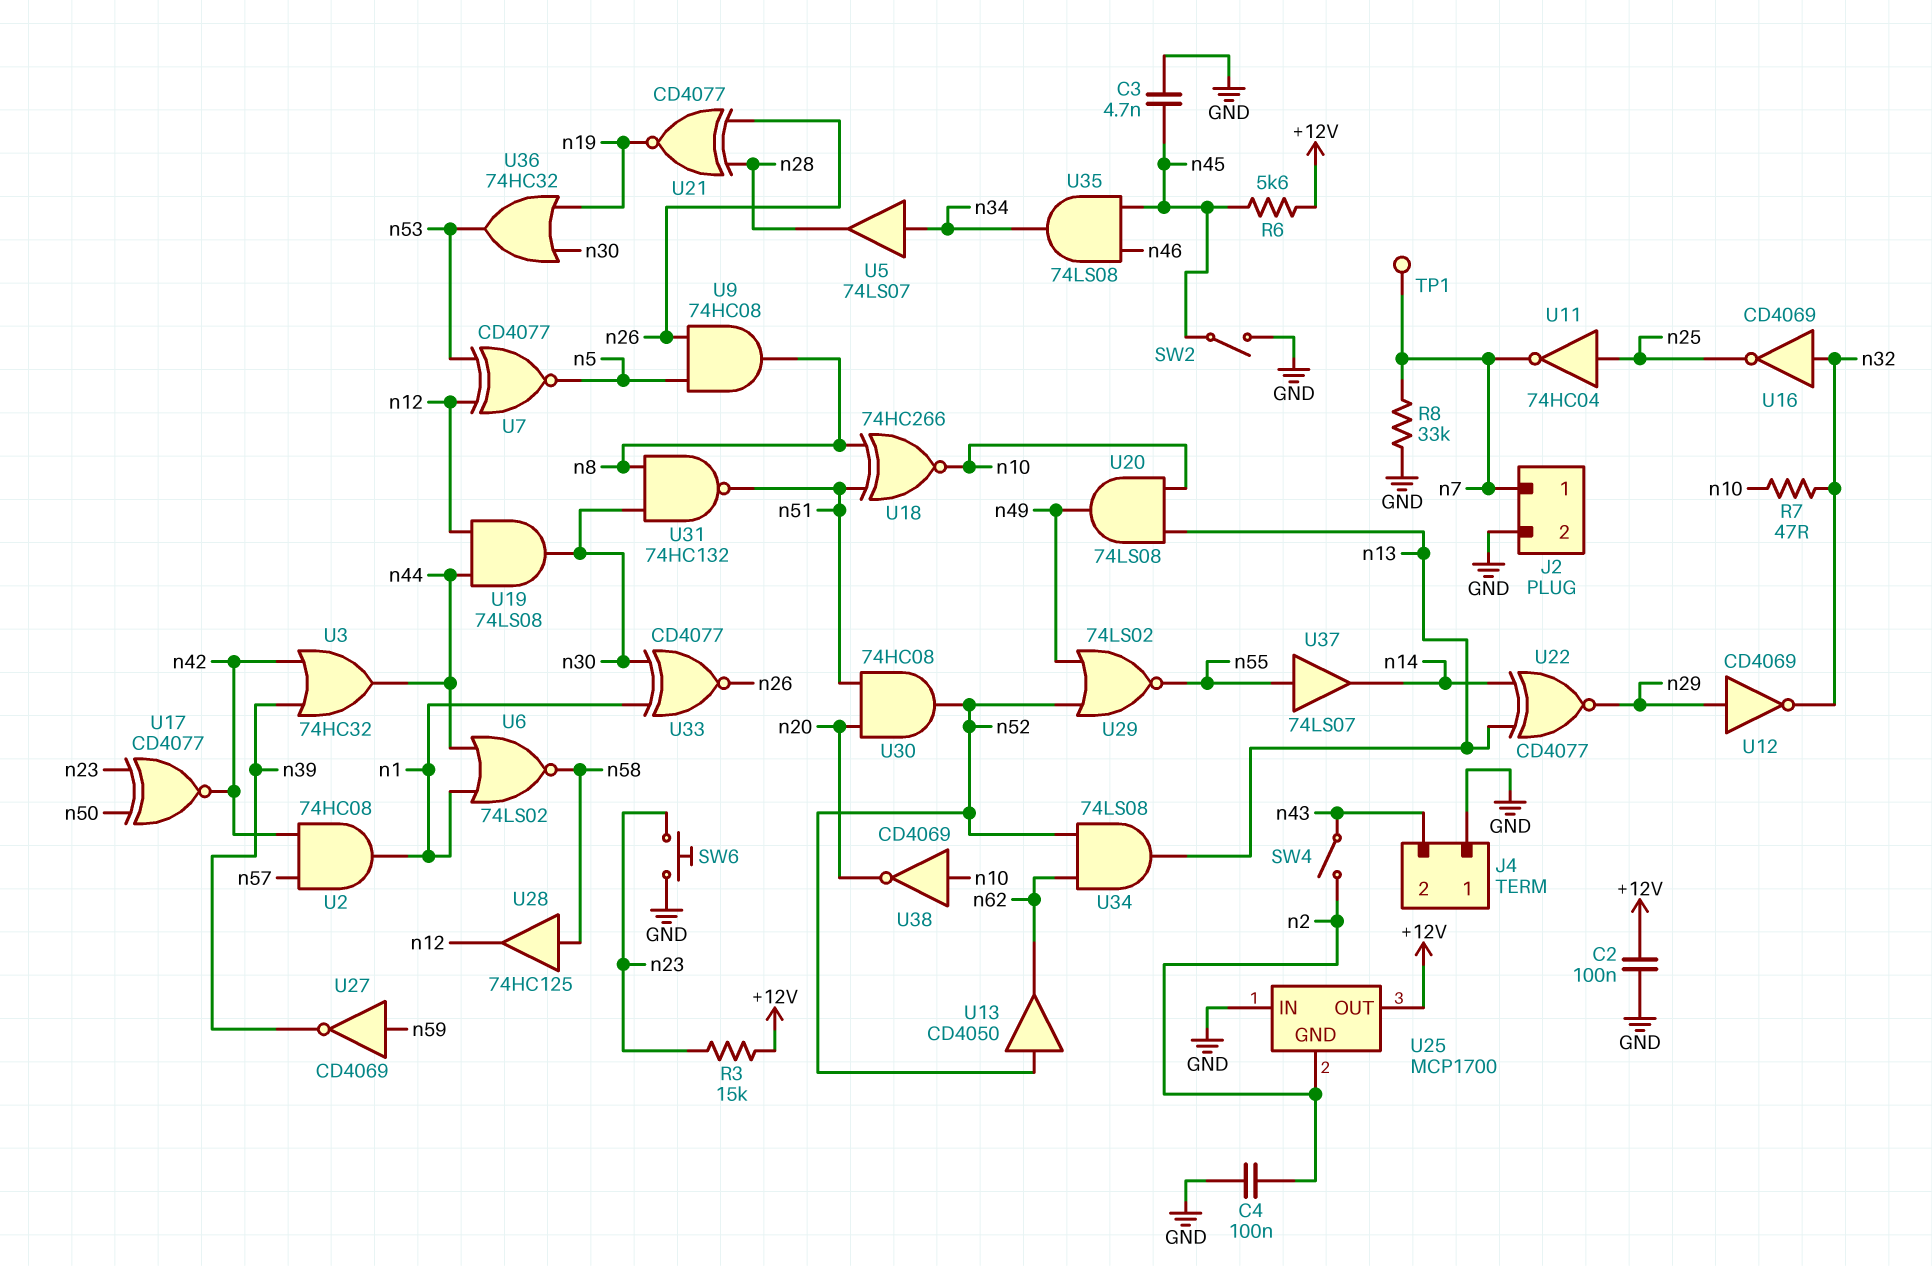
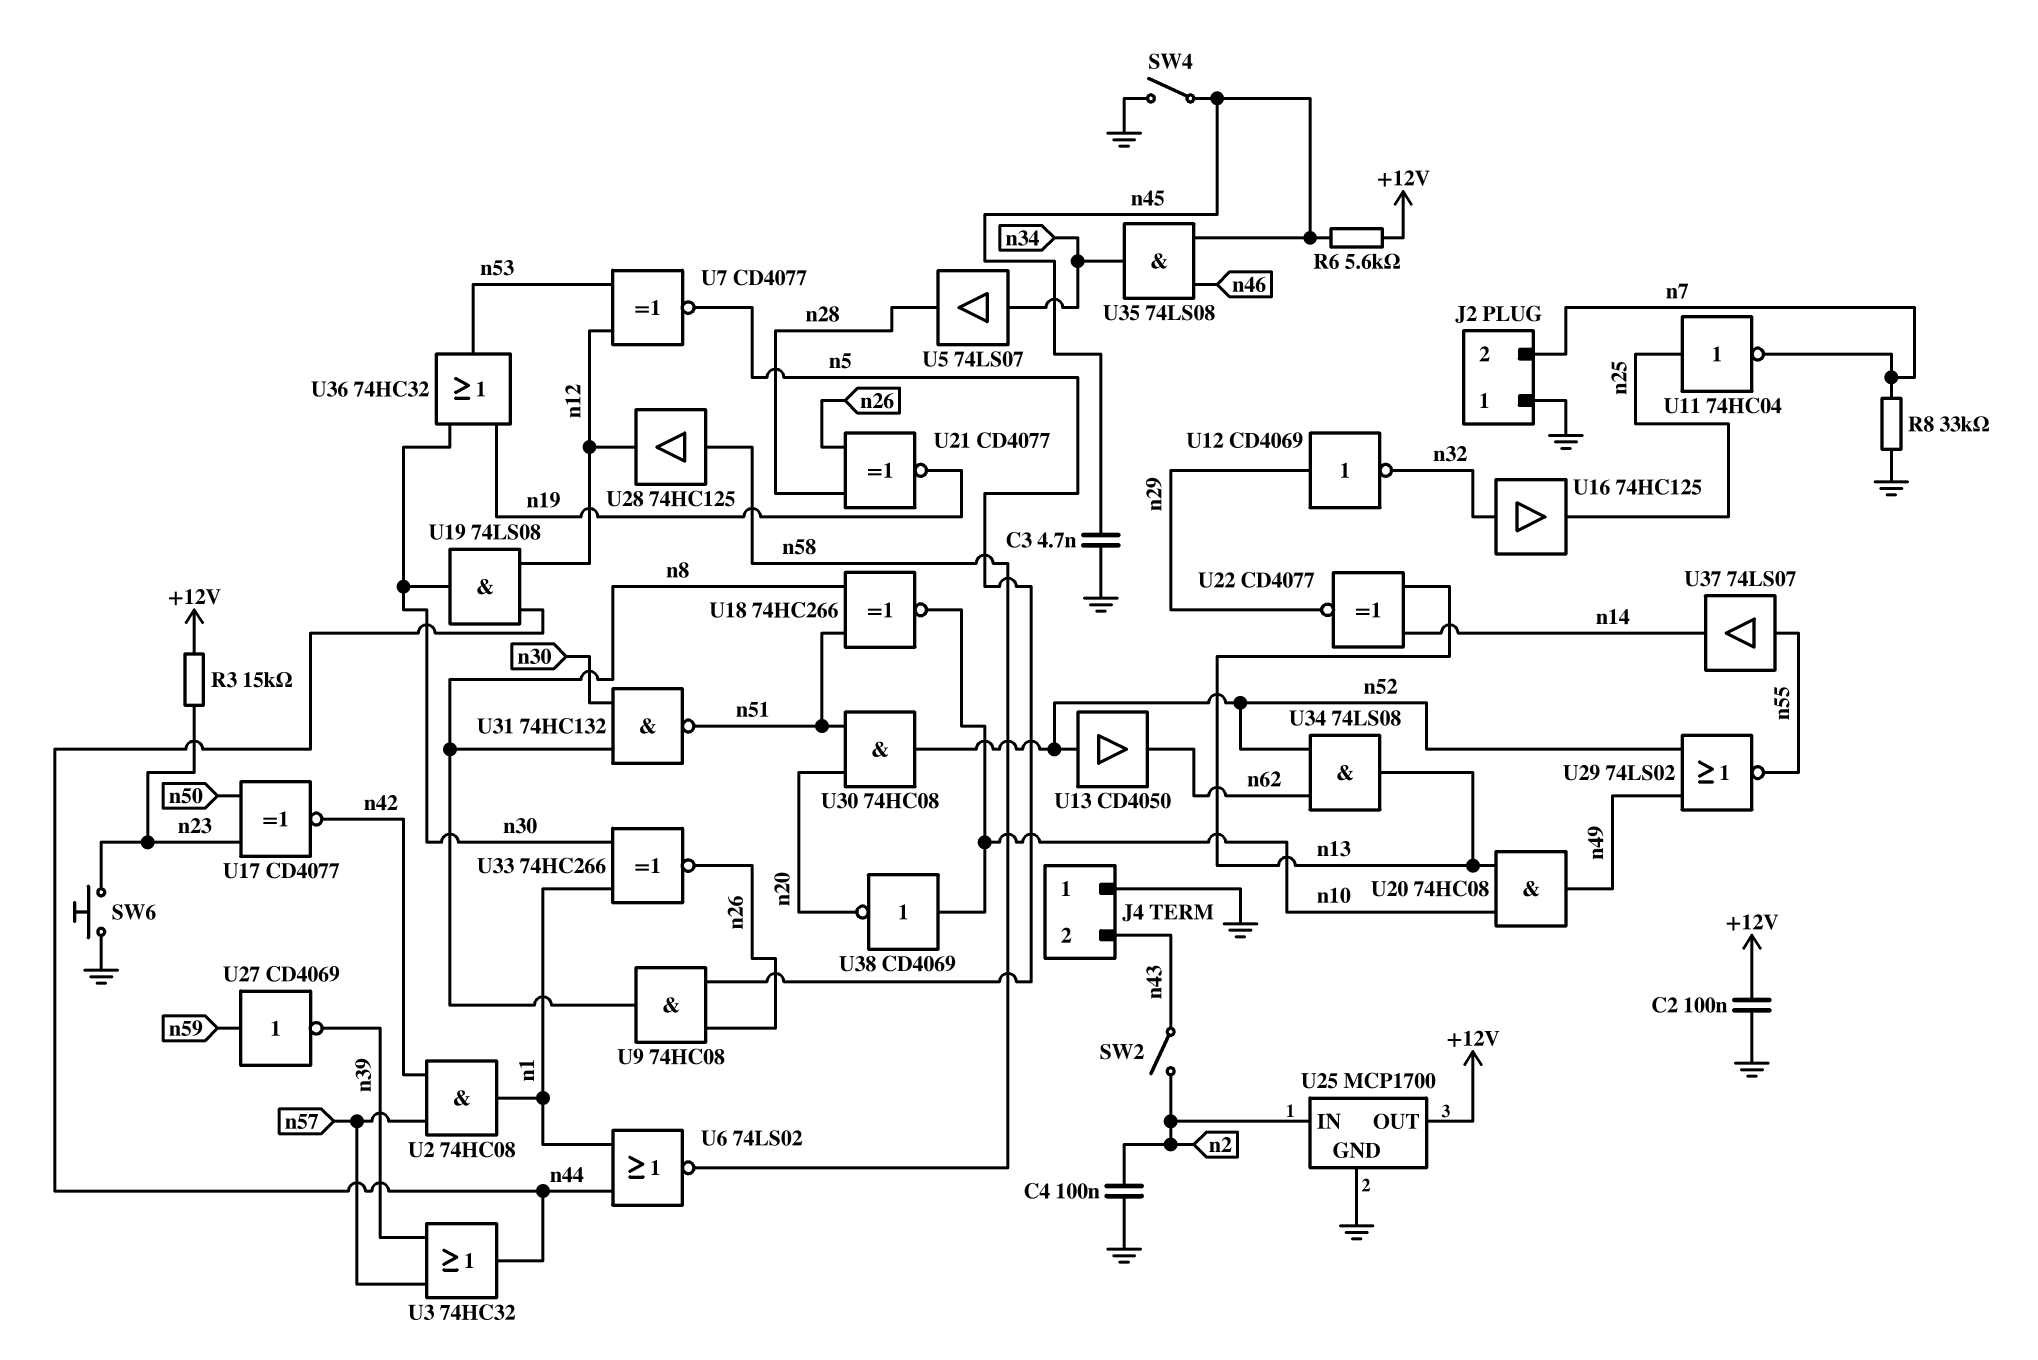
J2 pin 1: n7 -> GND
J2 pin 2: GND -> n7
R7: 47 (n10, n32) -> none
SW2: switch (GND, n45) -> switch (n2, n43)
SW4: switch (n2, n43) -> switch (GND, n45)
TP1: test point (n7) -> none
U3: OR 74HC32 (in n39, in n42, out n44) -> OR 74HC32 (in n39, in n57, out n44)
U16: NOT CD4069 (in n32, out n25) -> buffer 74HC125 (in n32, out n25)
U20: AND 74LS08 (in n10, in n13, out n49) -> AND 74HC08 (in n10, in n13, out n49)
U25 pin GND: n2 -> GND
U25 pin IN: GND -> n2
U33: XNOR CD4077 (in n1, in n30, out n26) -> XNOR 74HC266 (in n1, in n30, out n26)

